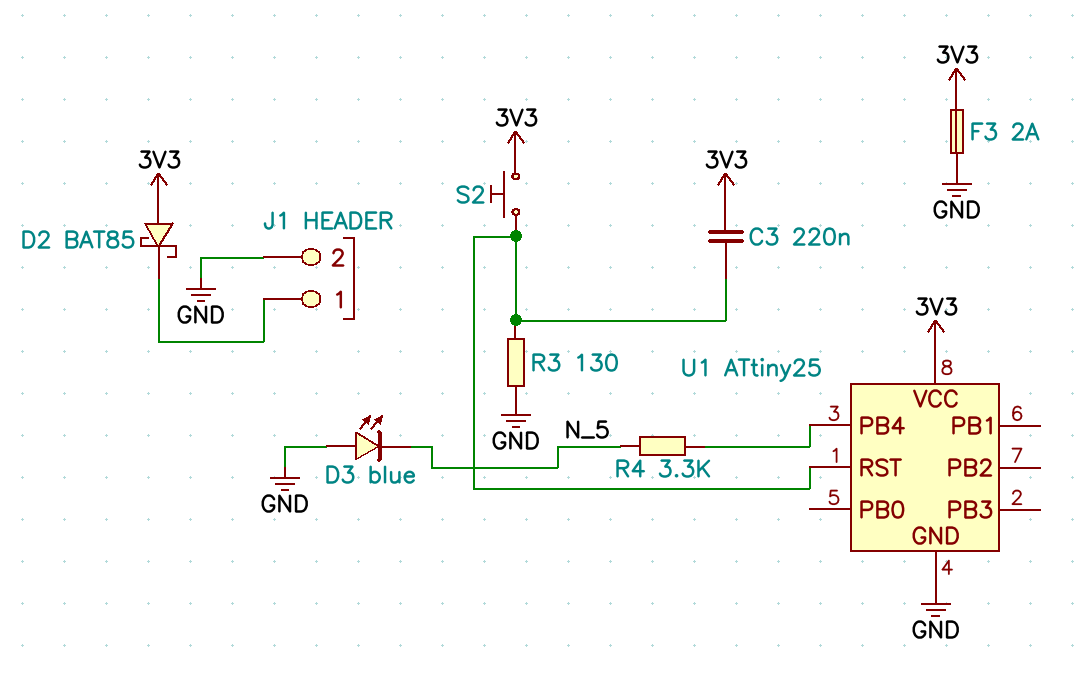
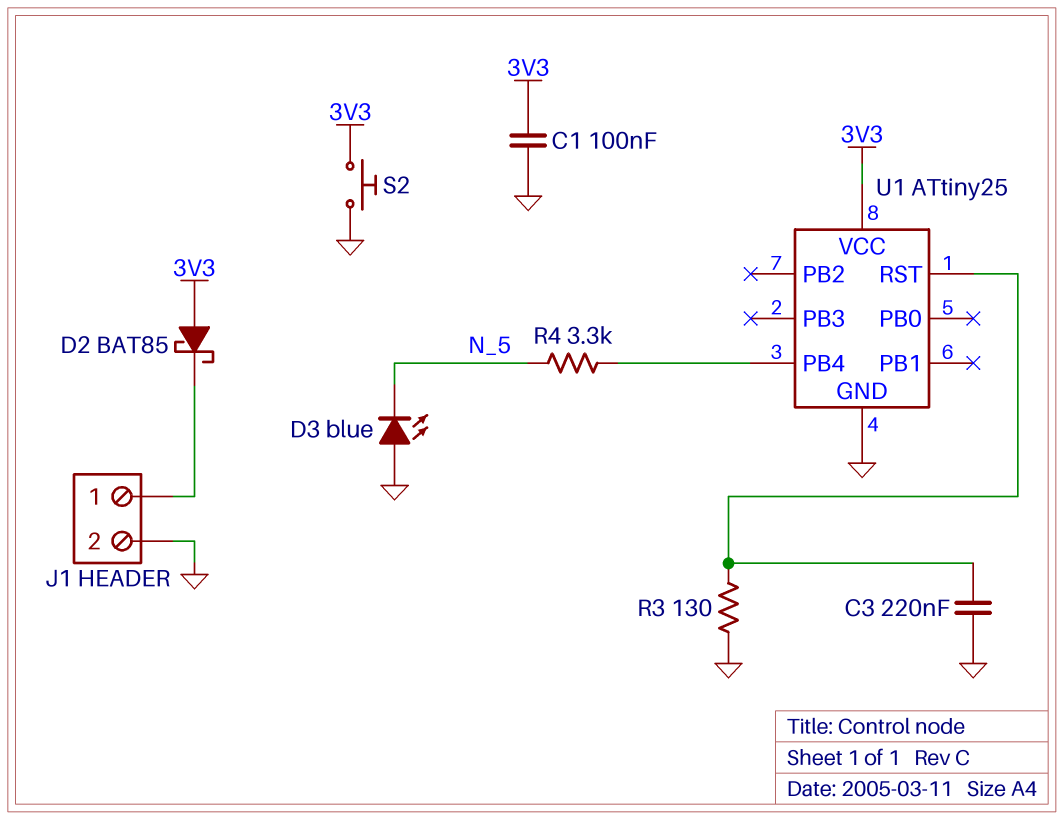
C1: none -> 100nF (3V3, GND)
C3: 220nF (3V3, U1/RST) -> 220nF (GND, U1/RST)
F3: 2A (3V3, GND) -> none
S2: button (3V3, U1/RST) -> button (3V3, GND)

